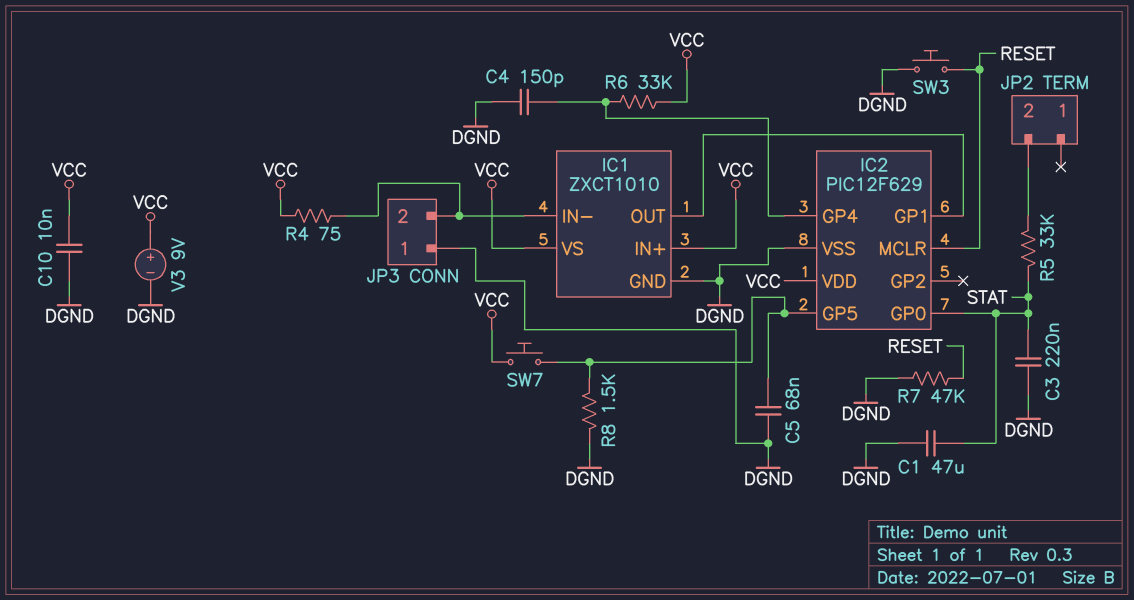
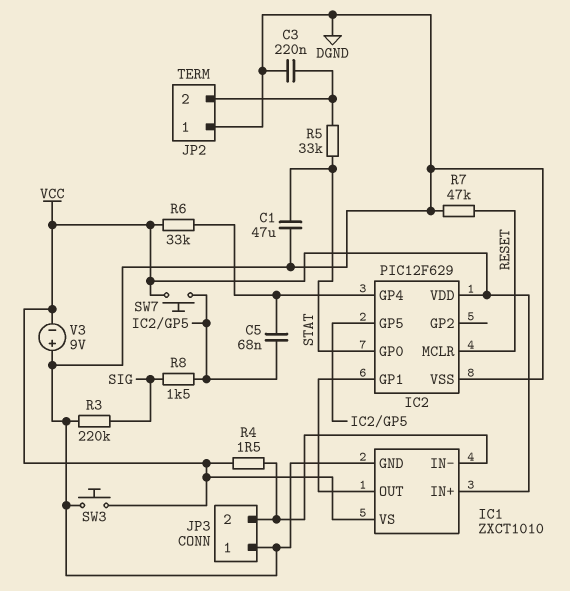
C3: 220nF (DGND, STAT) -> 220nF (DGND, JP2/2)
C4: 150pF (DGND, IC2/GP4) -> none
C5: 68nF (DGND, IC2/GP5) -> 68nF (IC2/GP4, IC2/GP5)
C10: 10nF (DGND, VCC) -> none
JP2 pin 1: none -> DGND
R3: none -> 220k (DGND, SIG)
R4: 75 (IC1/IN-, VCC) -> 1.5 (IC1/IN-, VCC)
R8: 1.5k (DGND, IC2/GP5) -> 1.5k (IC2/GP5, SIG)
SW3: button (DGND, RESET) -> button (DGND, VCC)
V3: 9V (plus VCC, minus DGND) -> 9V (plus DGND, minus VCC)

